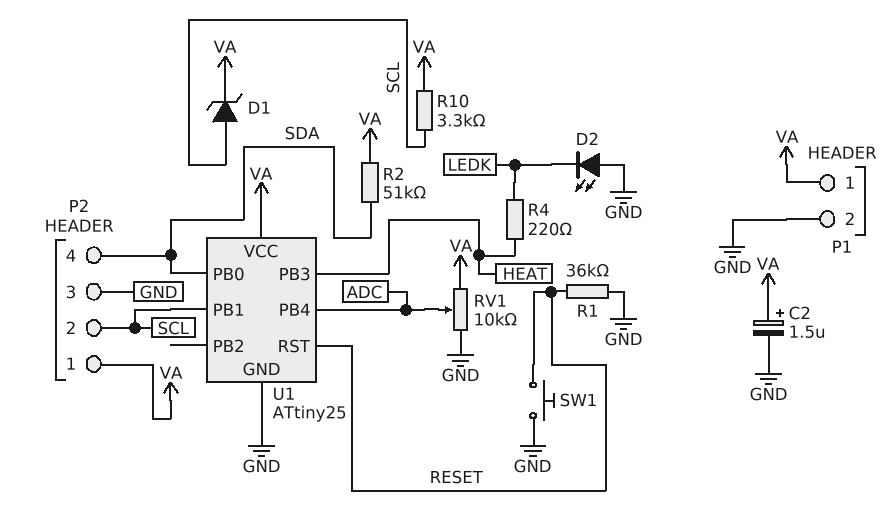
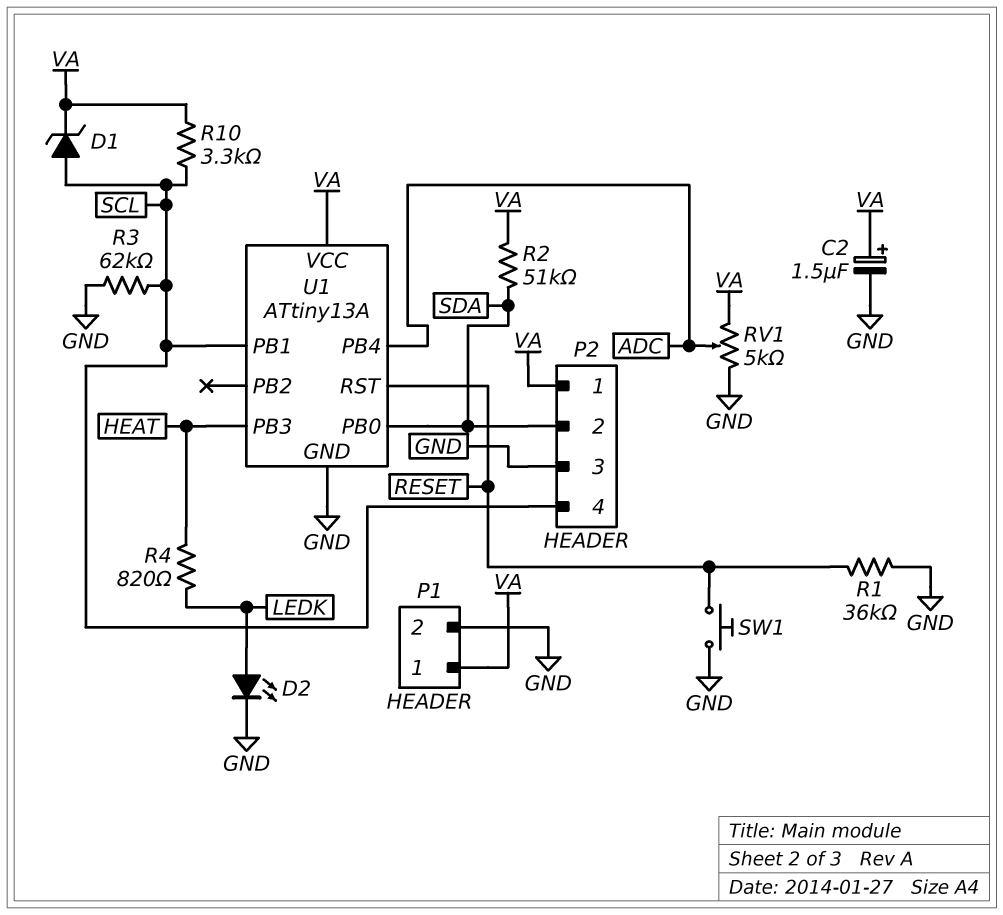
D2: LED (A GND, K LEDK) -> LED (A LEDK, K GND)
P2 pin 2: SCL -> SDA
P2 pin 4: SDA -> SCL
R3: none -> 62k (GND, SCL)
R4: 220 (HEAT, LEDK) -> 820 (HEAT, LEDK)
RV1: 10k (GND, VA, wiper ADC) -> 5k (GND, VA, wiper ADC)
U1: ATtiny25 -> ATtiny13A

